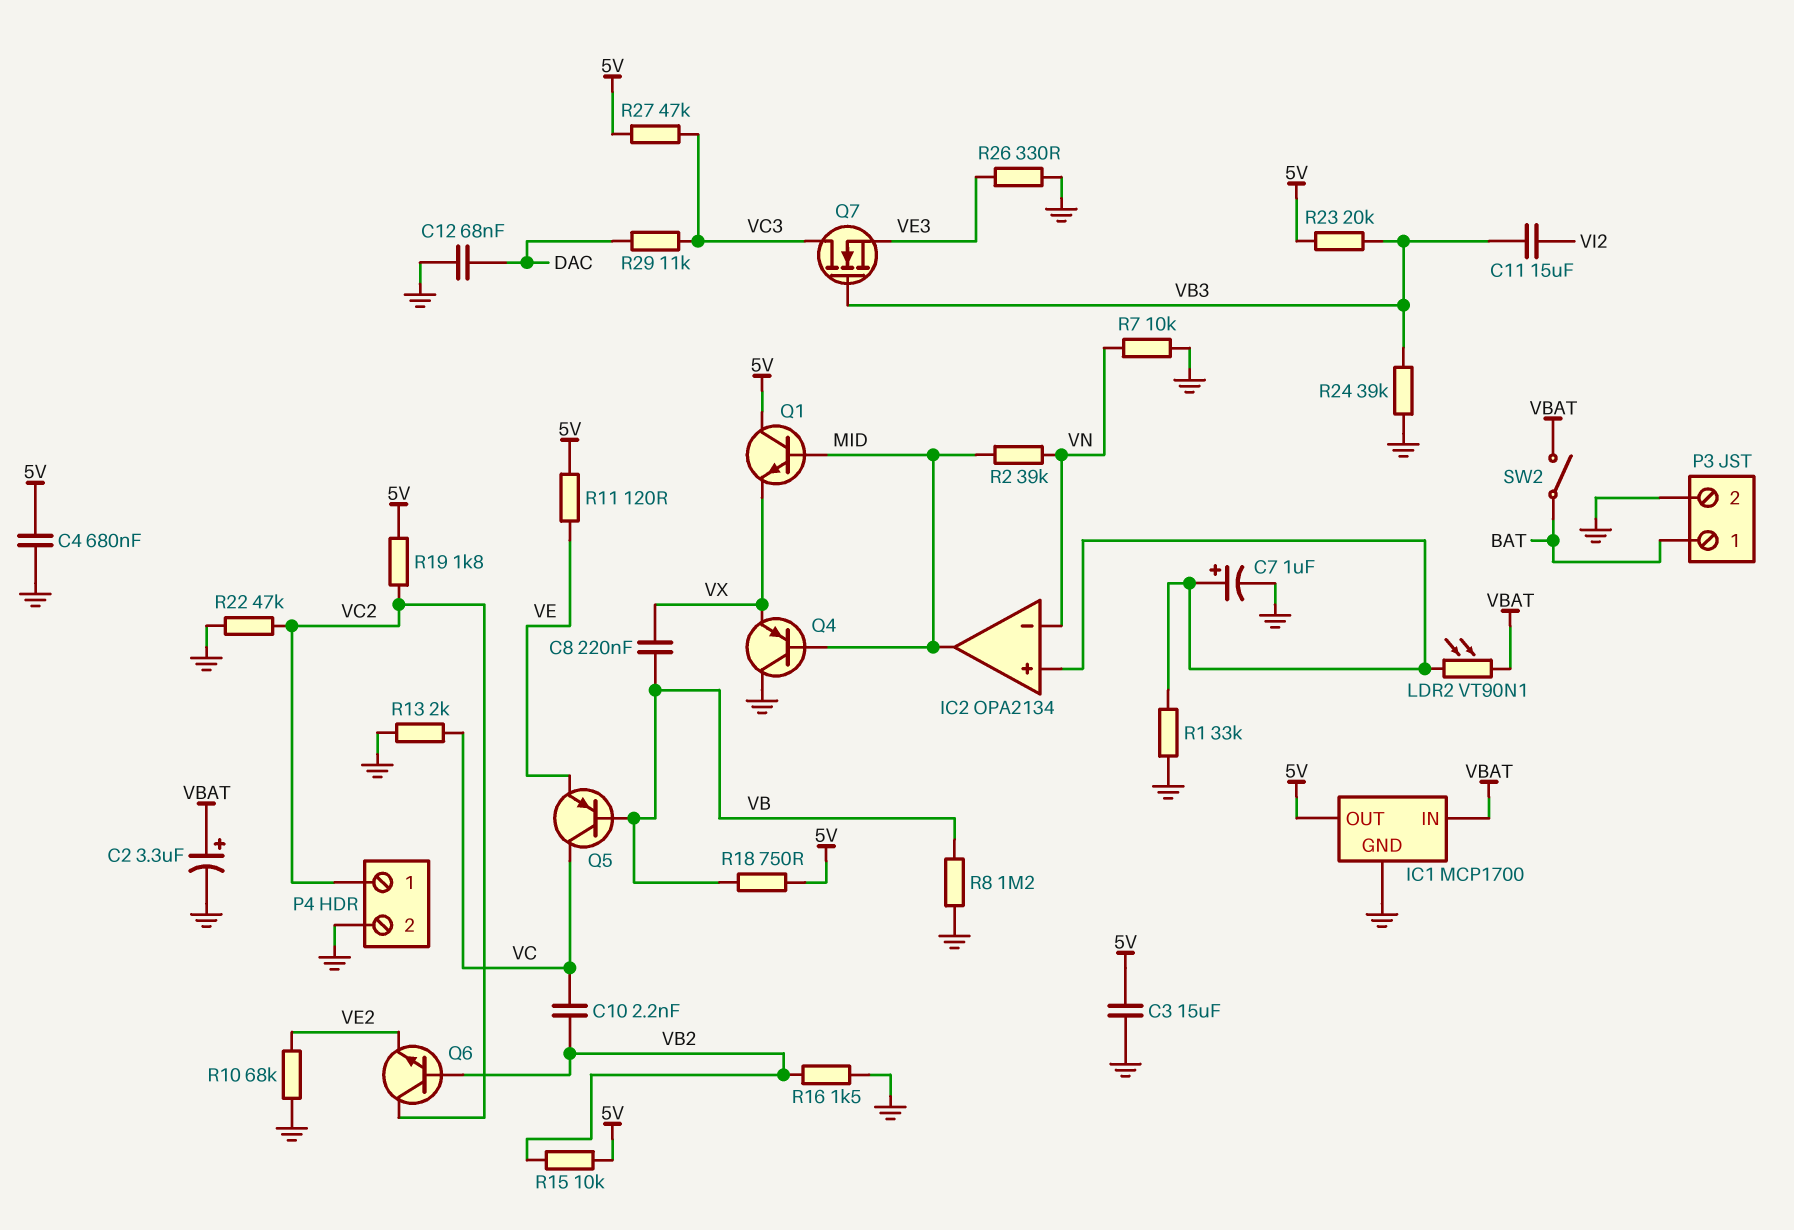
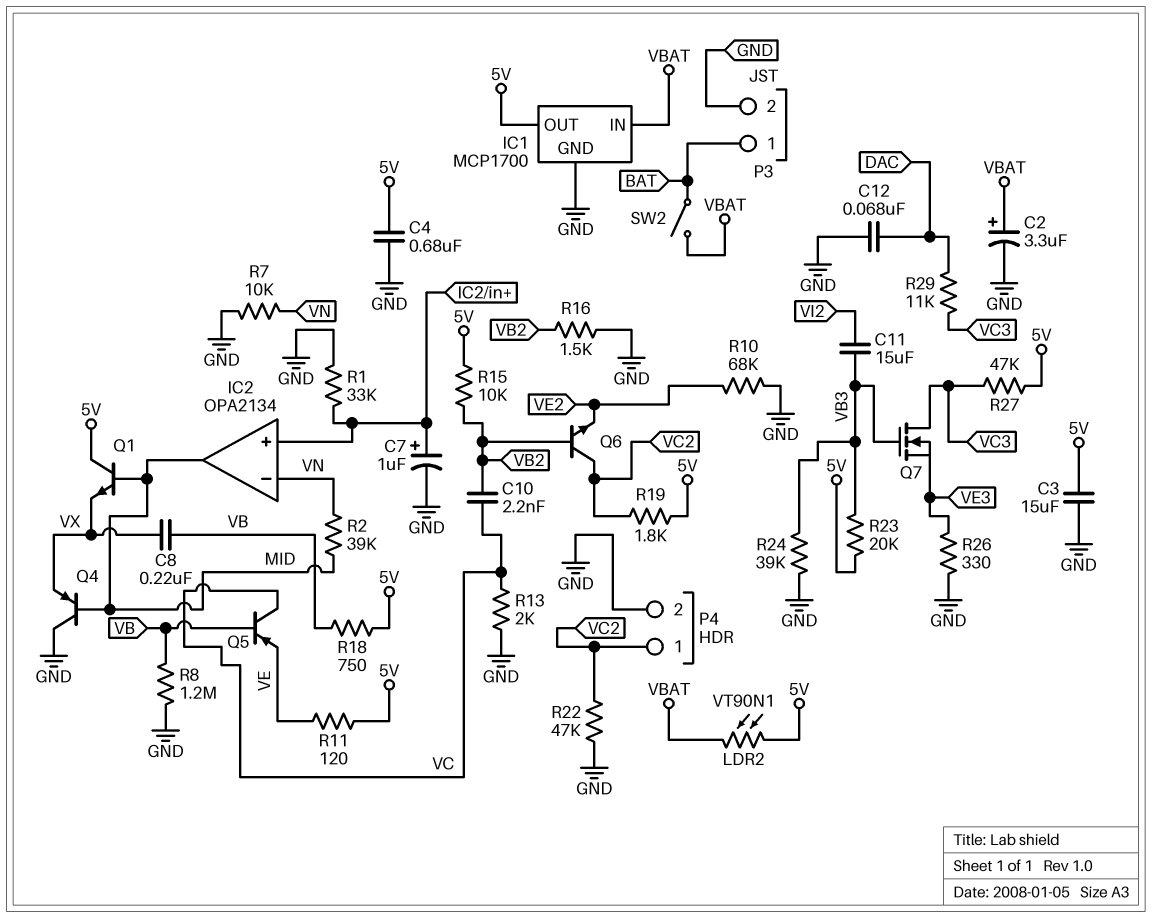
LDR2: VT90N1 (IC2/in+, VBAT) -> VT90N1 (5V, VBAT)

